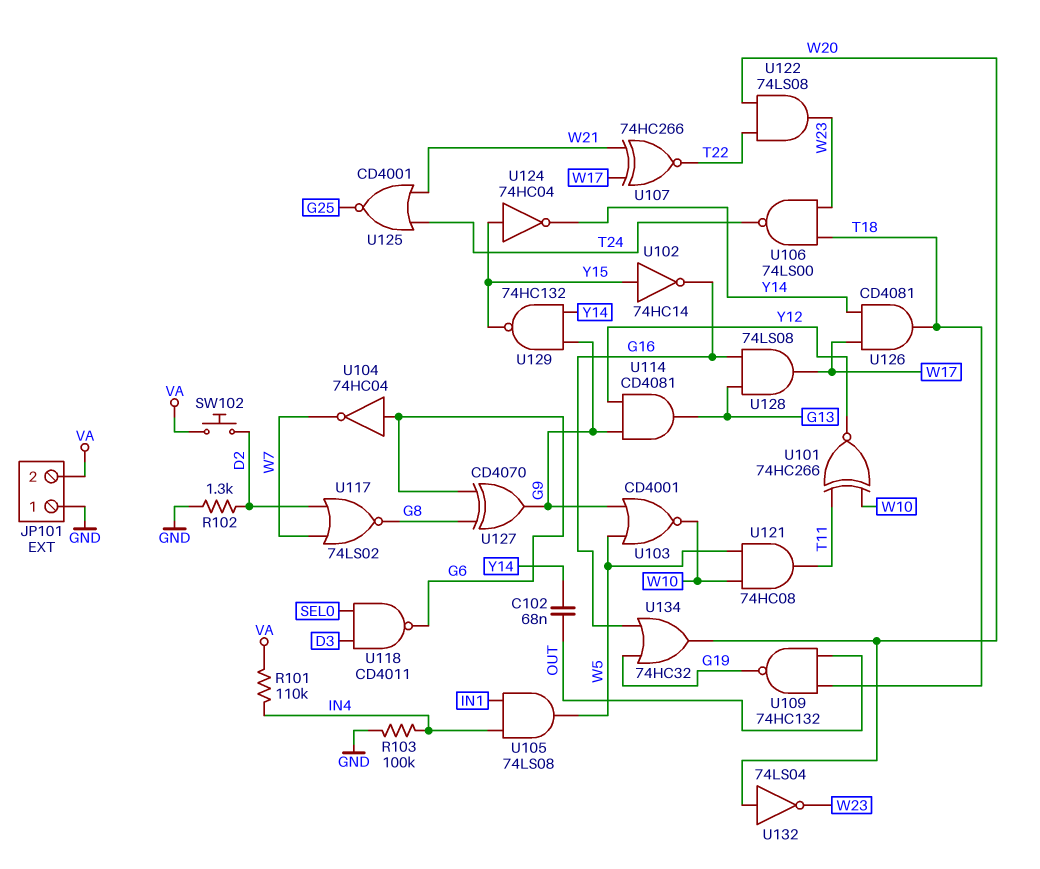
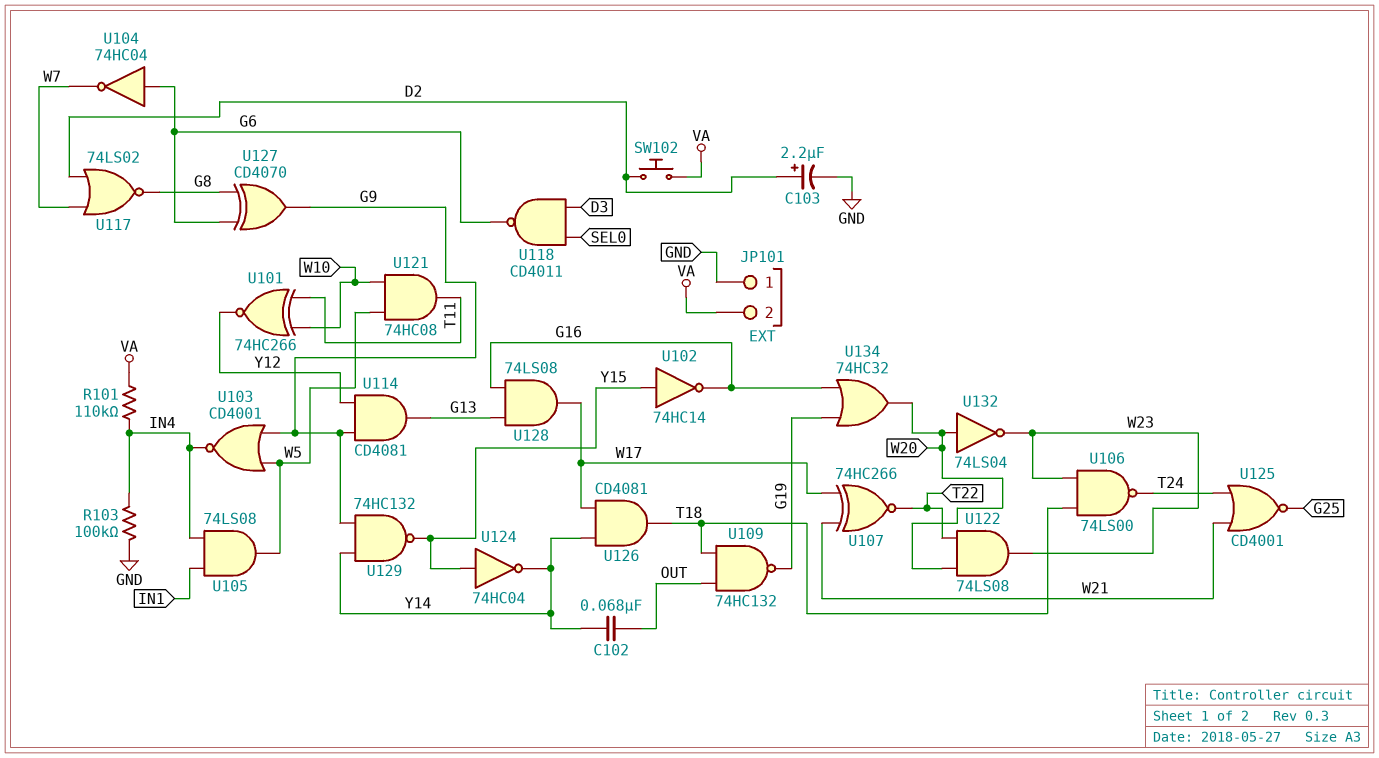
C103: none -> 2.2uF (plus D2, minus GND)
R102: 1.3k (D2, GND) -> none
U103: NOR CD4001 (in G9, in W5, out W10) -> NOR CD4001 (in G9, in W5, out IN4)

